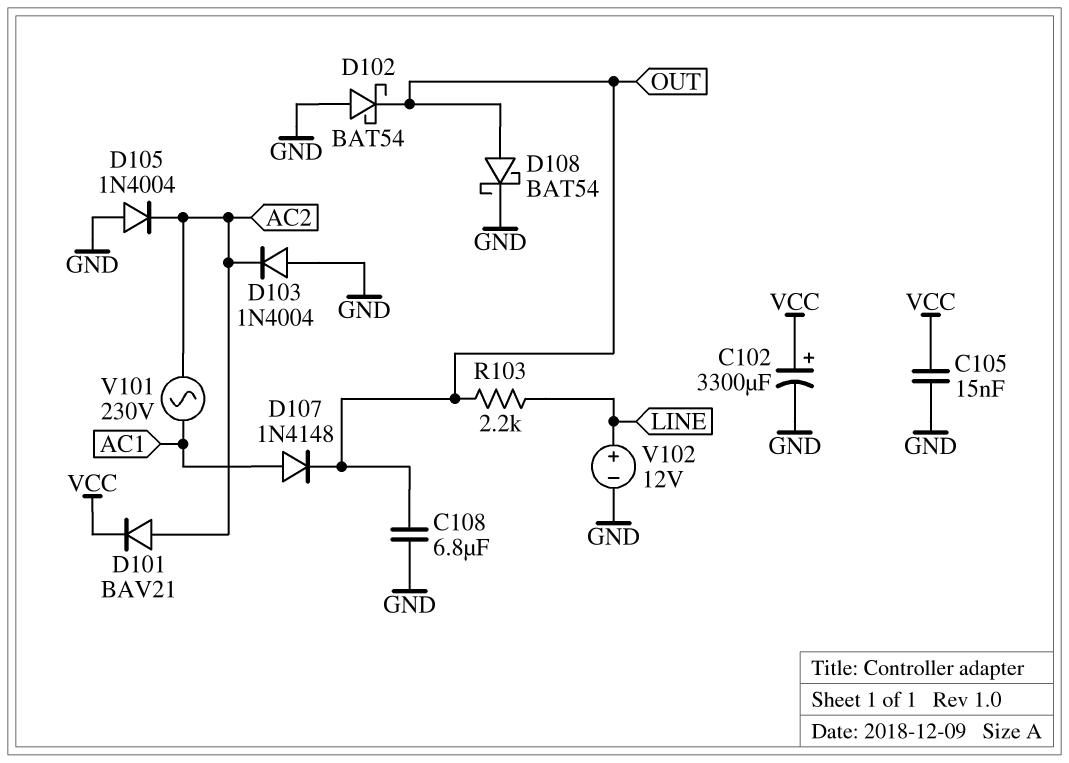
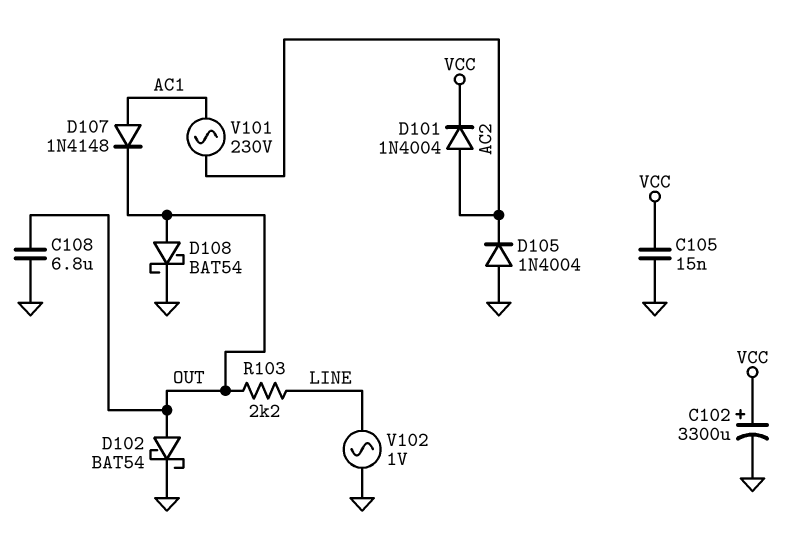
D101: diode BAV21 (A AC2, K VCC) -> diode 1N4004 (A AC2, K VCC)
D102: schottky BAT54 (A GND, K OUT) -> schottky BAT54 (A OUT, K GND)
D103: diode 1N4004 (A GND, K AC2) -> none
V102: 12V (plus LINE, minus GND) -> AC 1V (GND, LINE)

